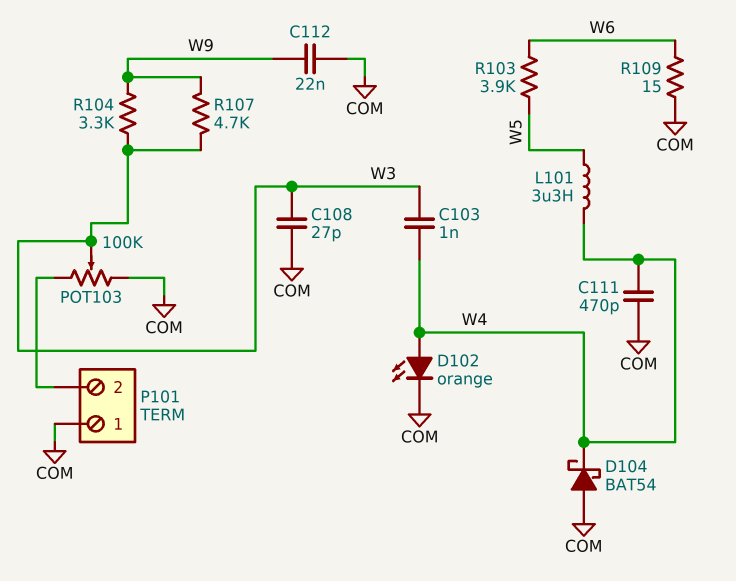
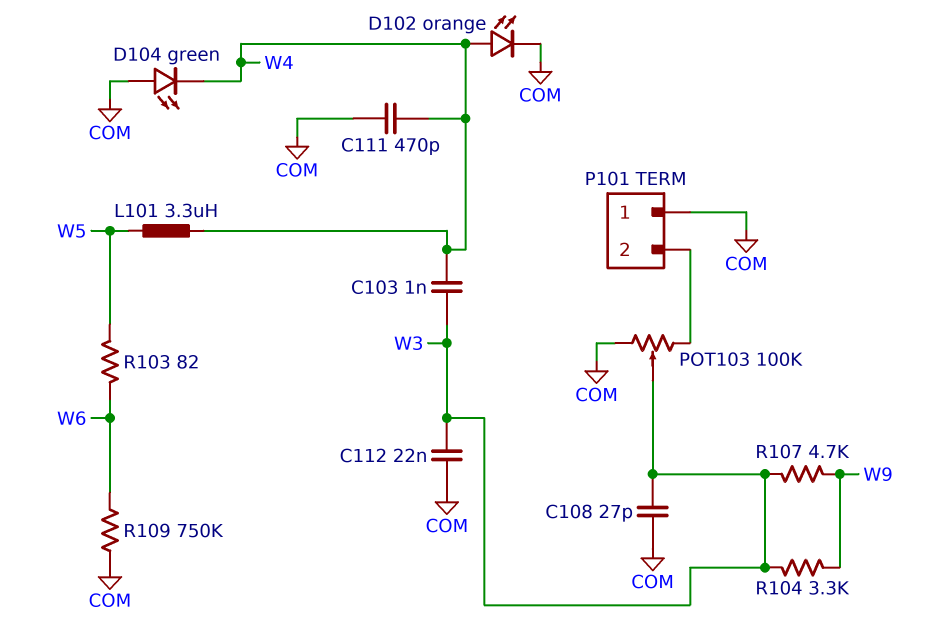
C112: 22nF (COM, W9) -> 22nF (COM, W3)
D104: schottky BAT54 (A COM, K W4) -> LED green (A COM, K W4)
R103: 3.9k (W5, W6) -> 82 (W5, W6)
R109: 15 (COM, W6) -> 750k (COM, W6)

